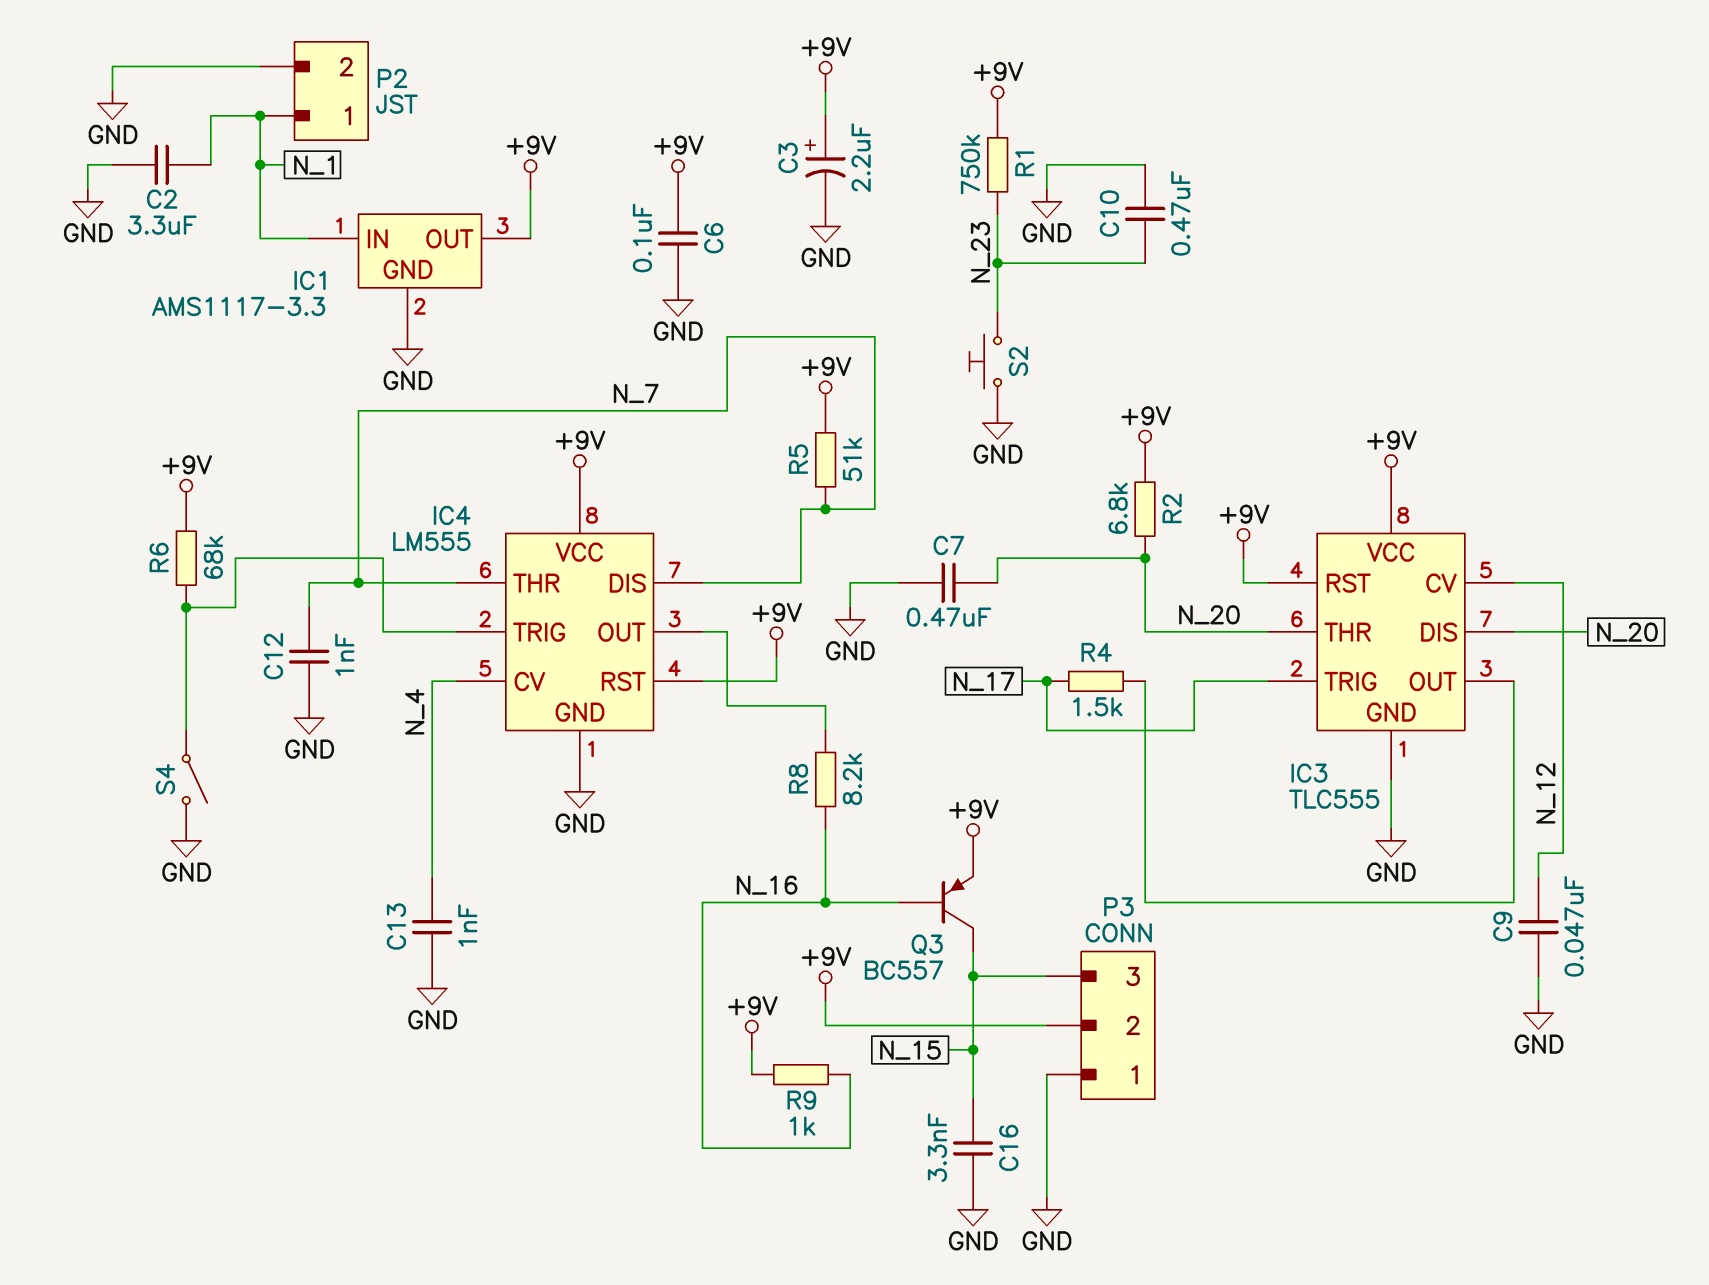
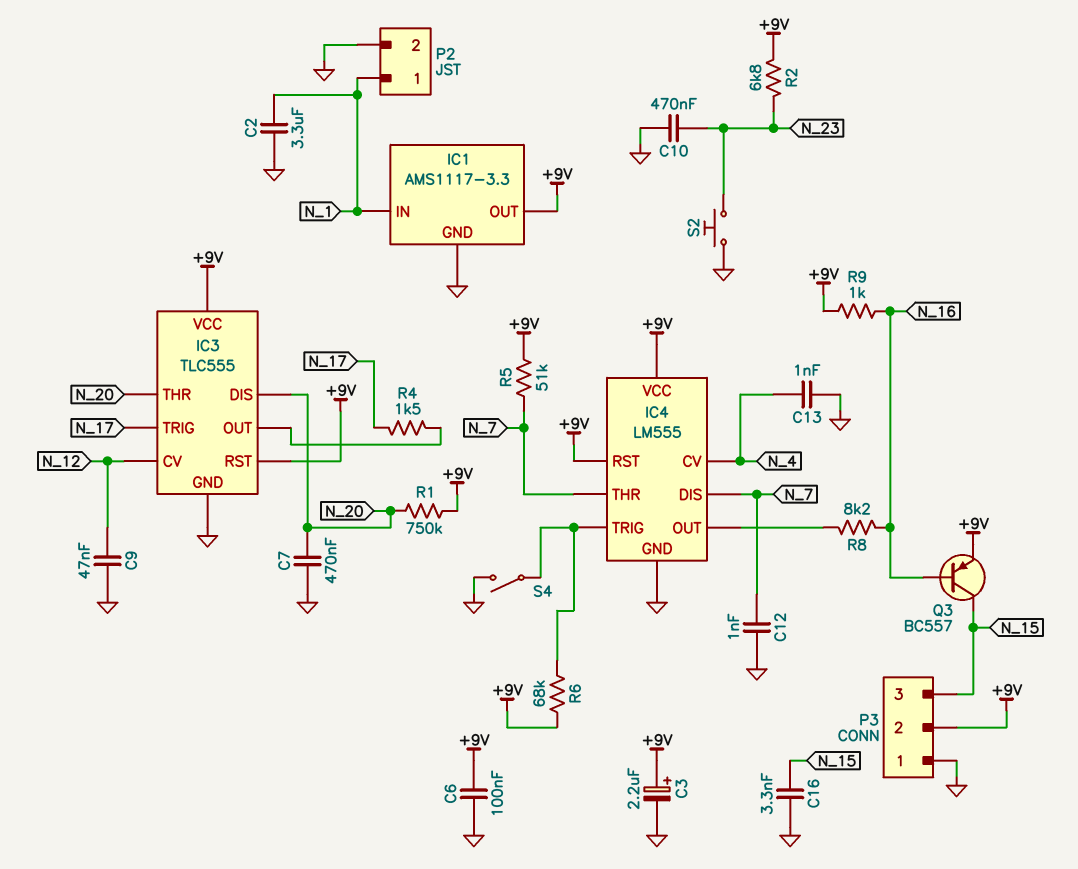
R1: 750k (+9V, N_23) -> 750k (+9V, N_20)
R2: 6.8k (+9V, N_20) -> 6.8k (+9V, N_23)

